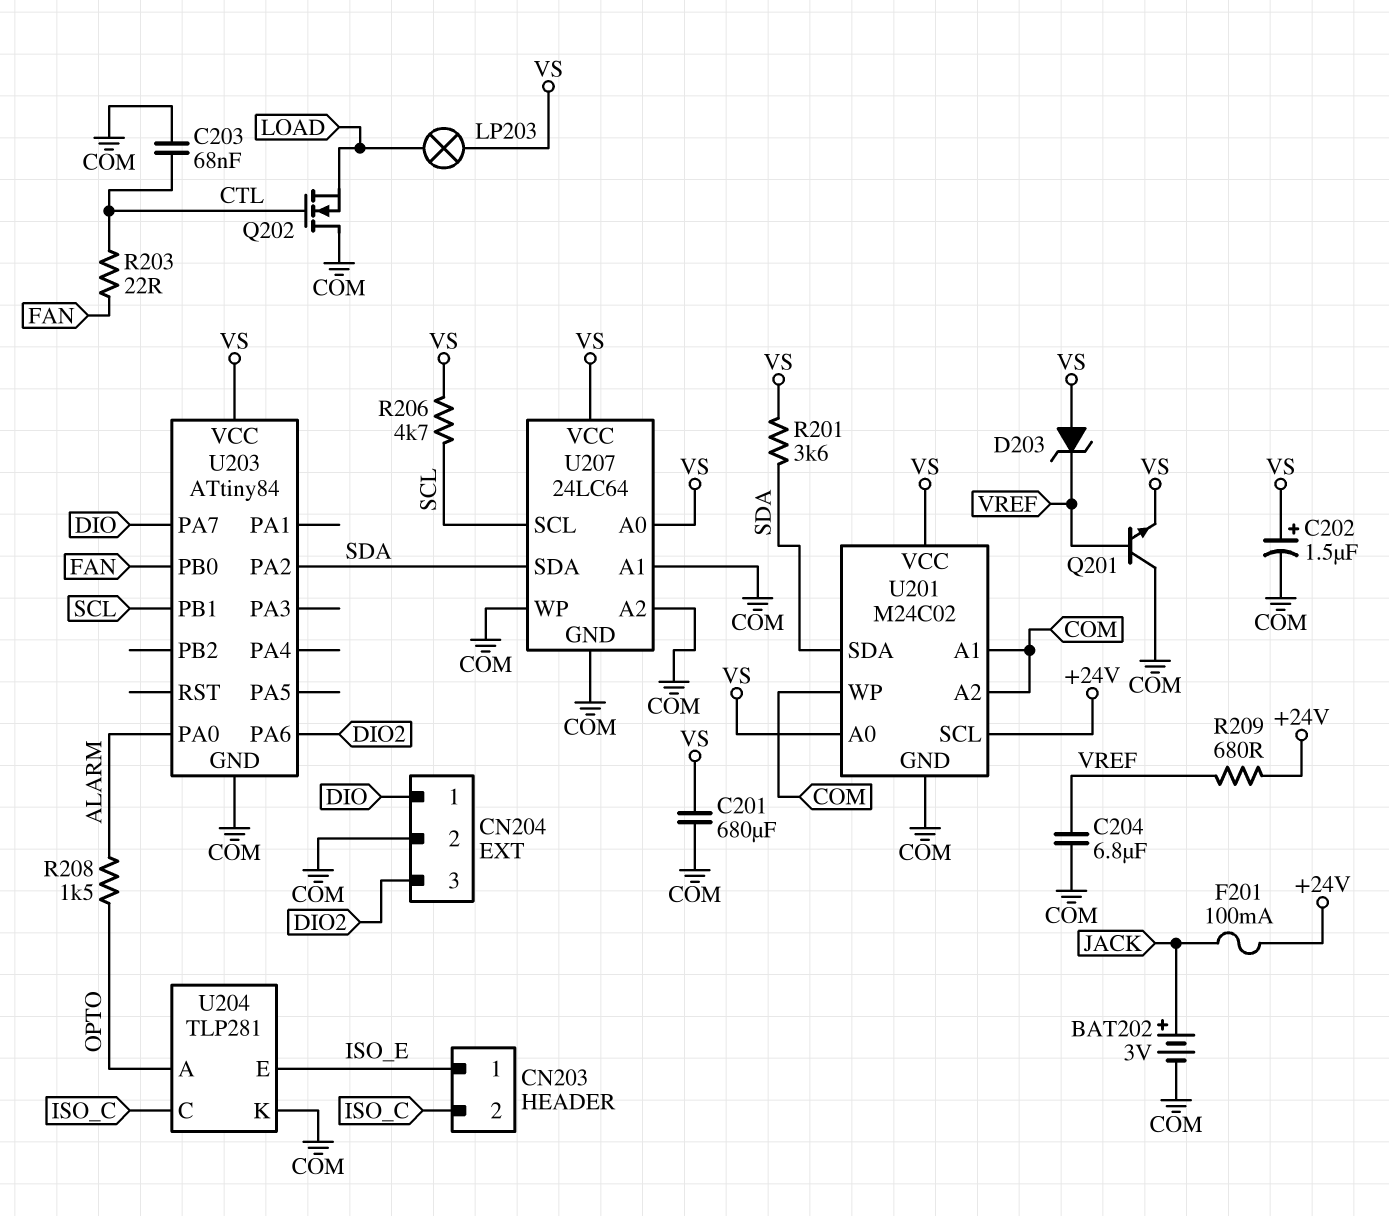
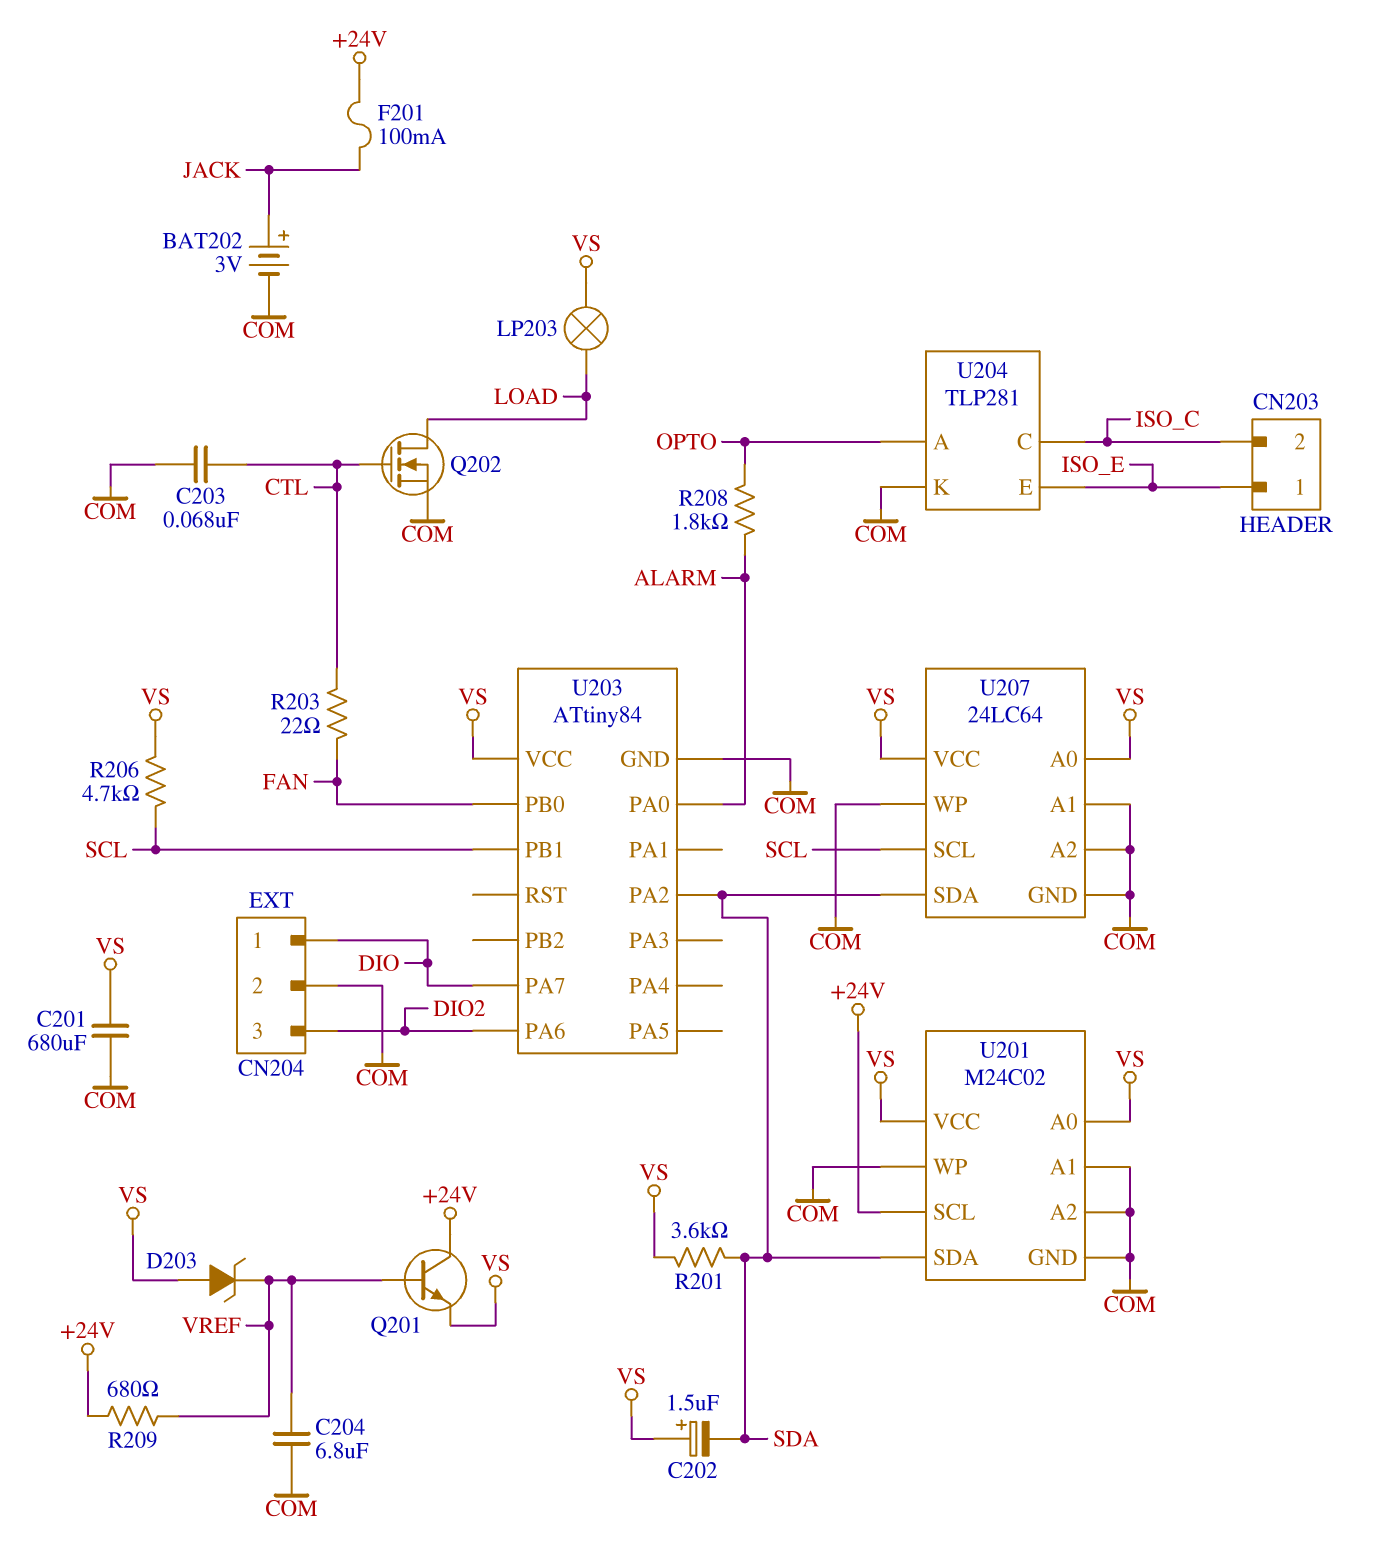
C202: 1.5uF (plus VS, minus COM) -> 1.5uF (plus VS, minus SDA)
Q201: NPN (B VREF, C COM, E VS) -> NPN (B VREF, C +24V, E VS)
Q202: NMOS (G CTL, D COM, S LOAD) -> NMOS (G CTL, D LOAD, S COM)
R208: 1.5k (ALARM, OPTO) -> 1.8k (ALARM, OPTO)

